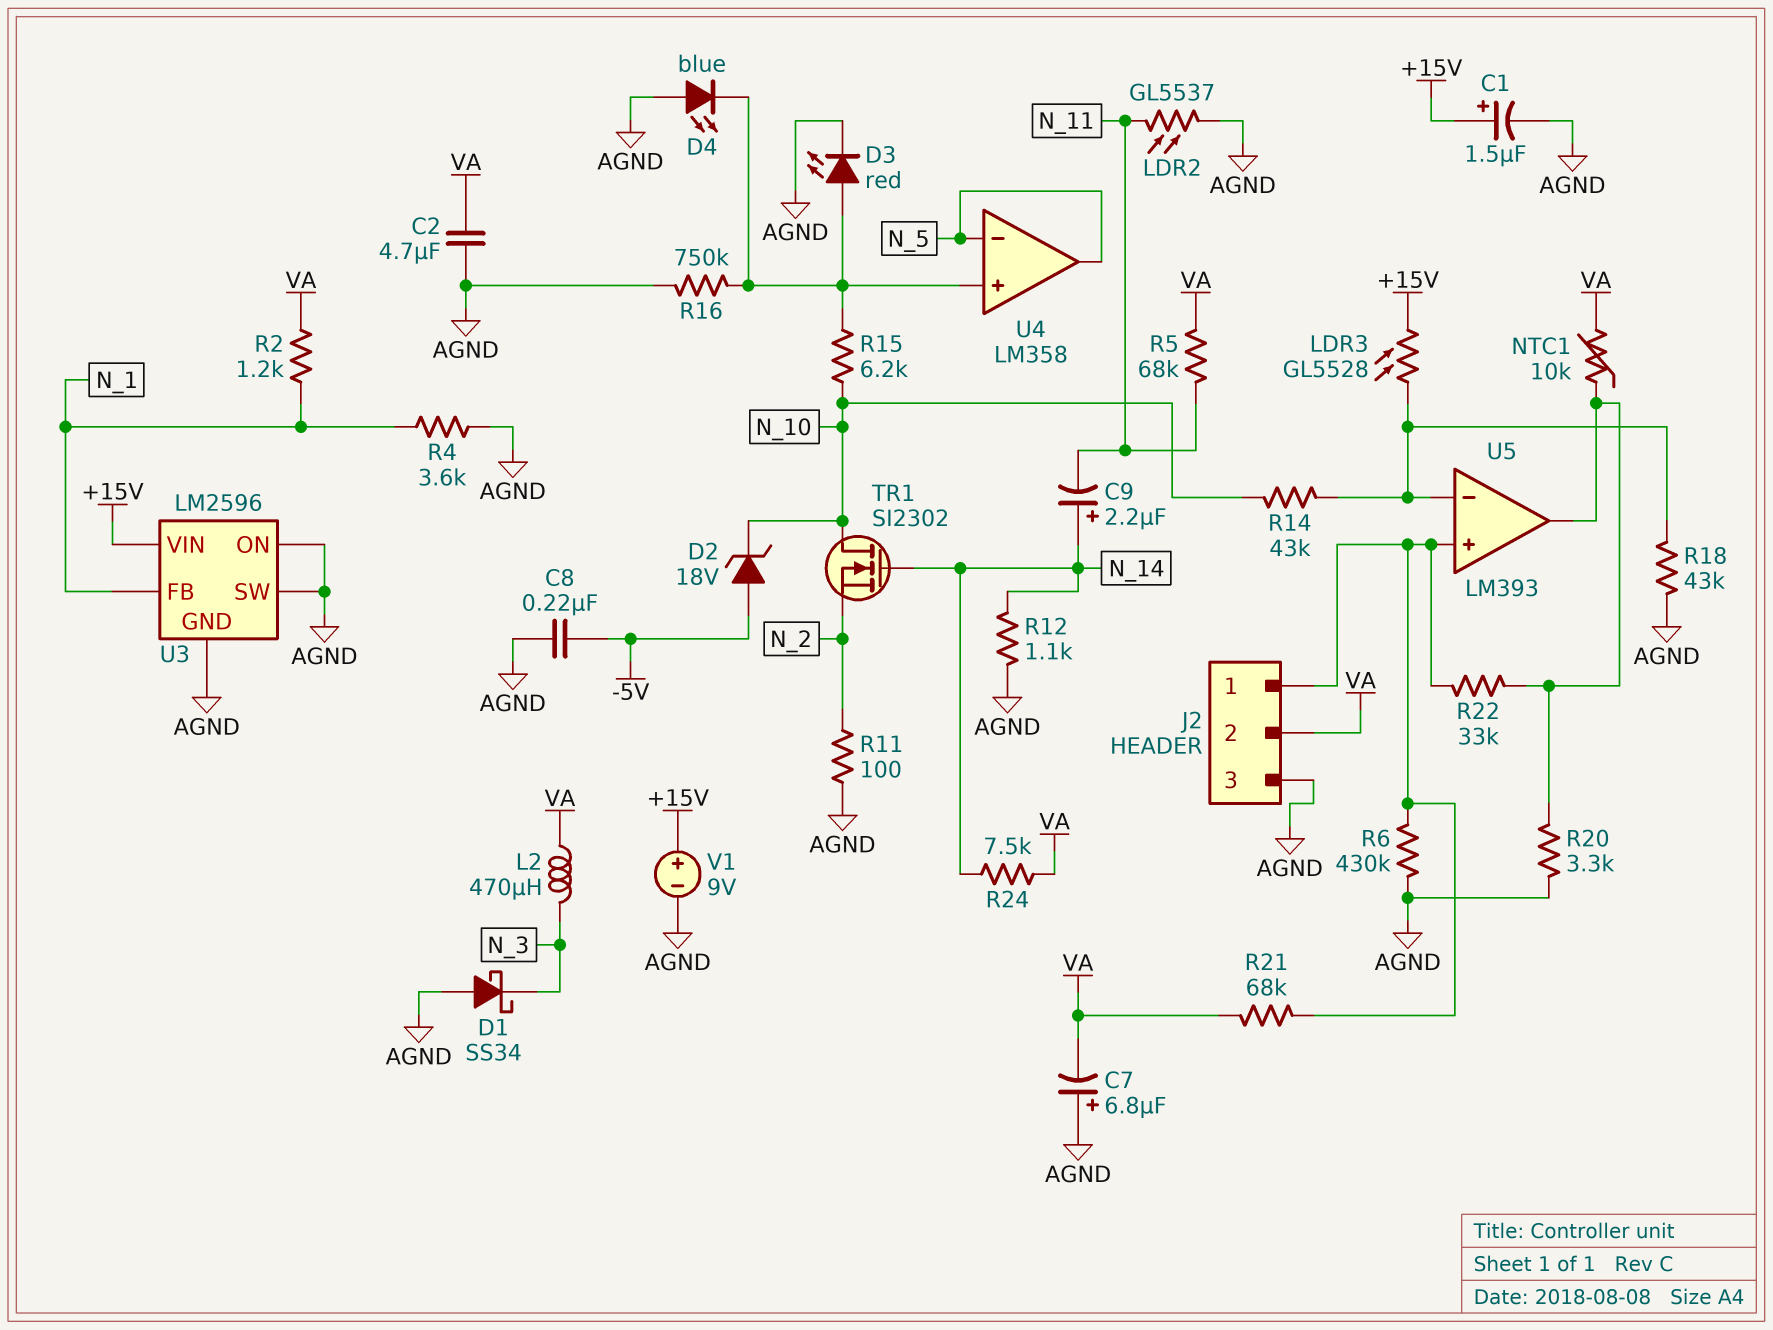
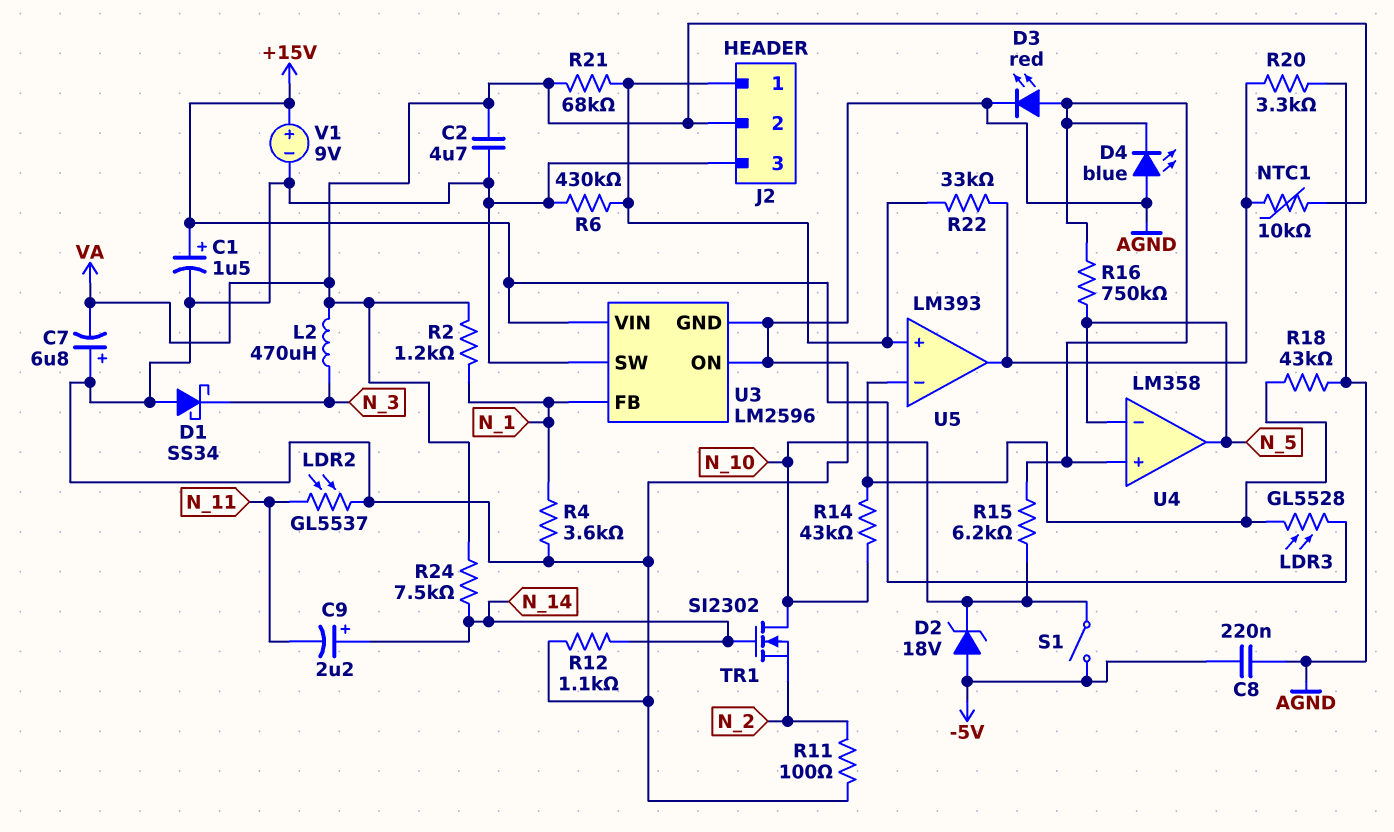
R5: 68k (N_11, VA) -> none
R16: 750k (AGND, U4/in+) -> 750k (N_5, U4/in+)
S1: none -> switch (-5V, N_10)

